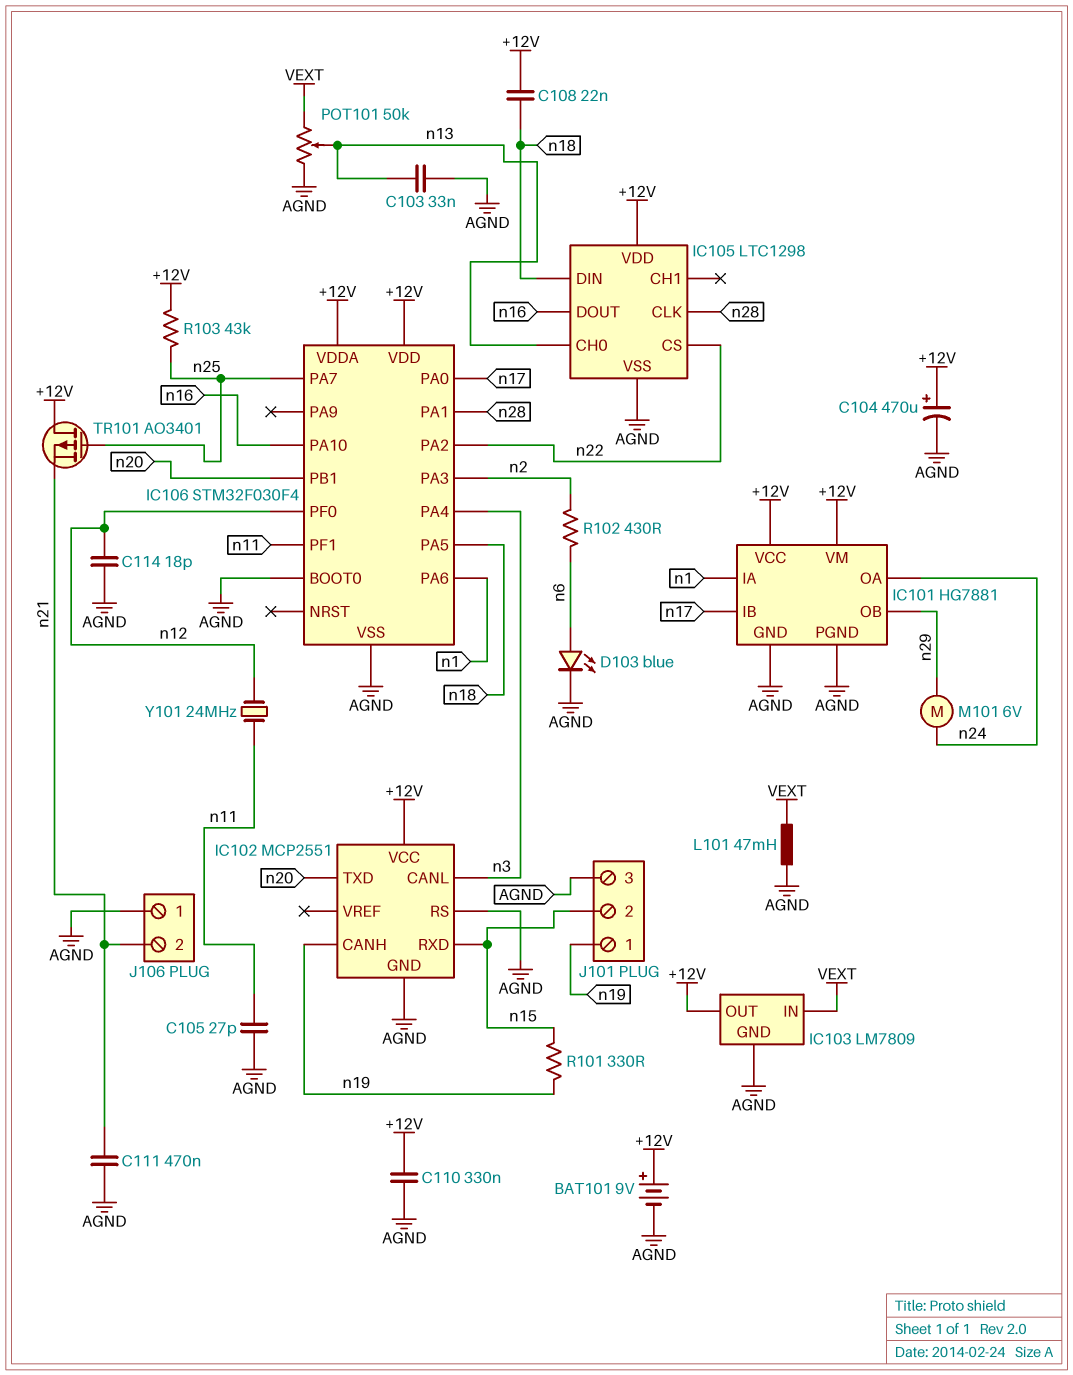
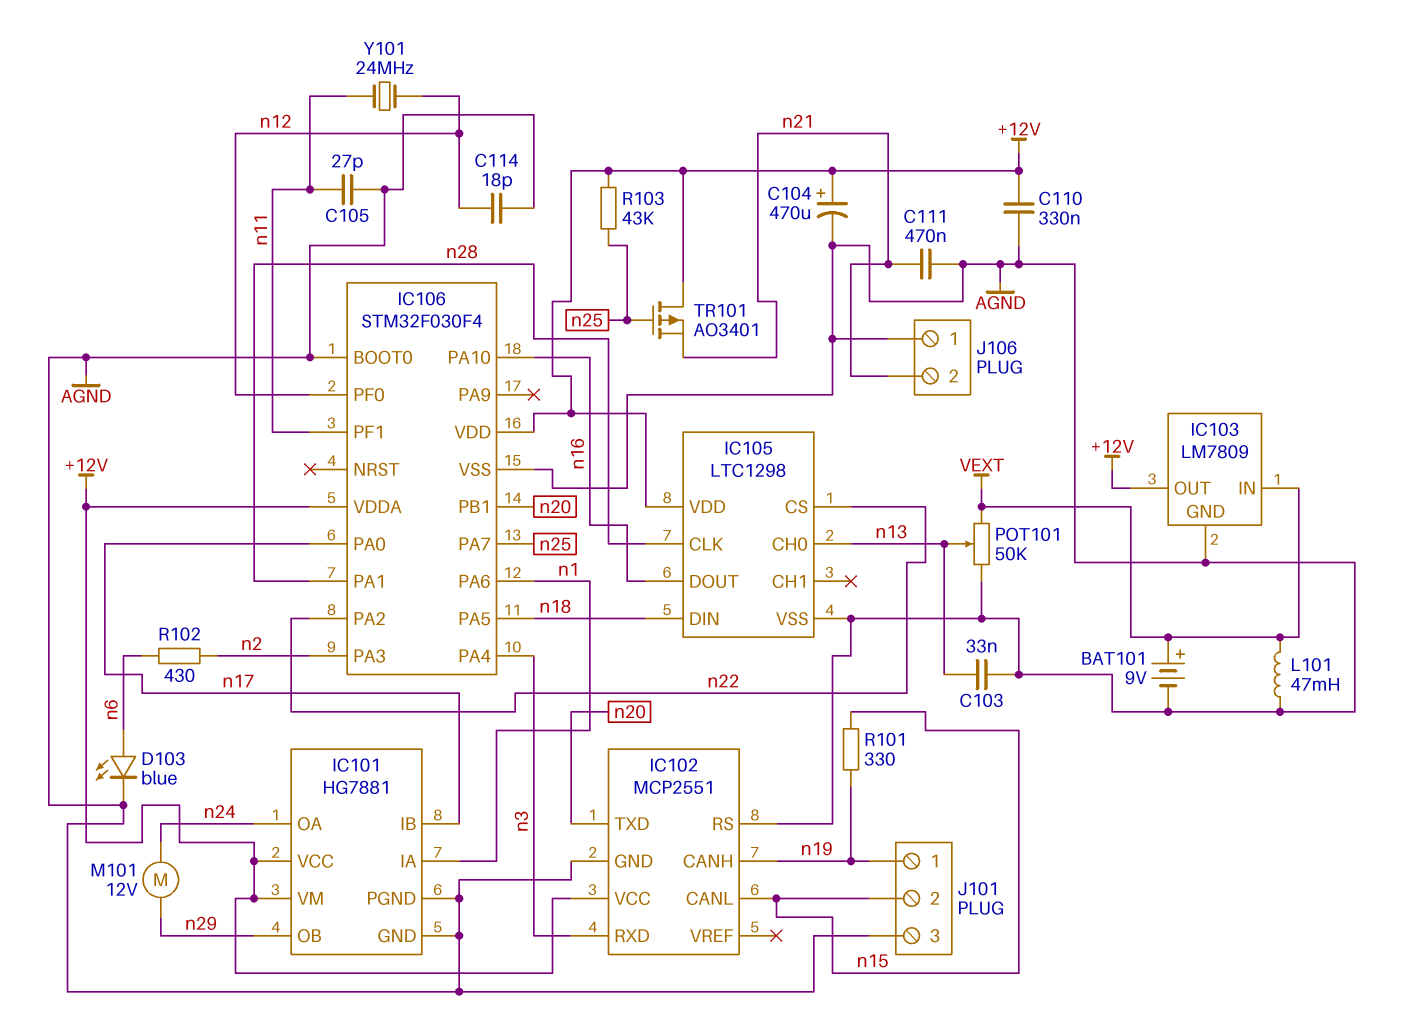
BAT101: 9V (plus +12V, minus AGND) -> 9V (plus VEXT, minus AGND)
C108: 22nF (+12V, n18) -> none
IC102 pin CANL: n3 -> n15
IC102 pin RXD: n15 -> n3
M101: motor 6V (n24, n29) -> motor 12V (n24, n29)

